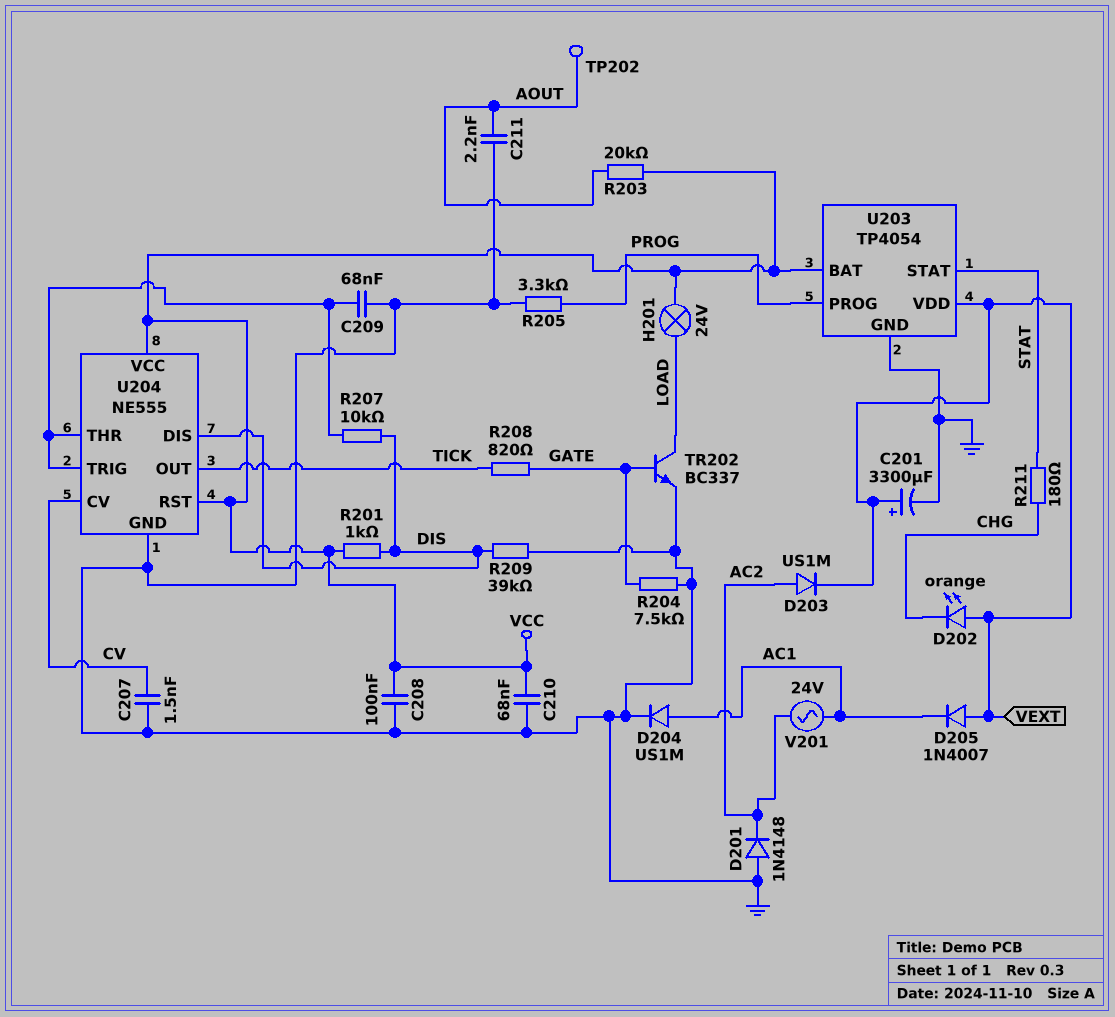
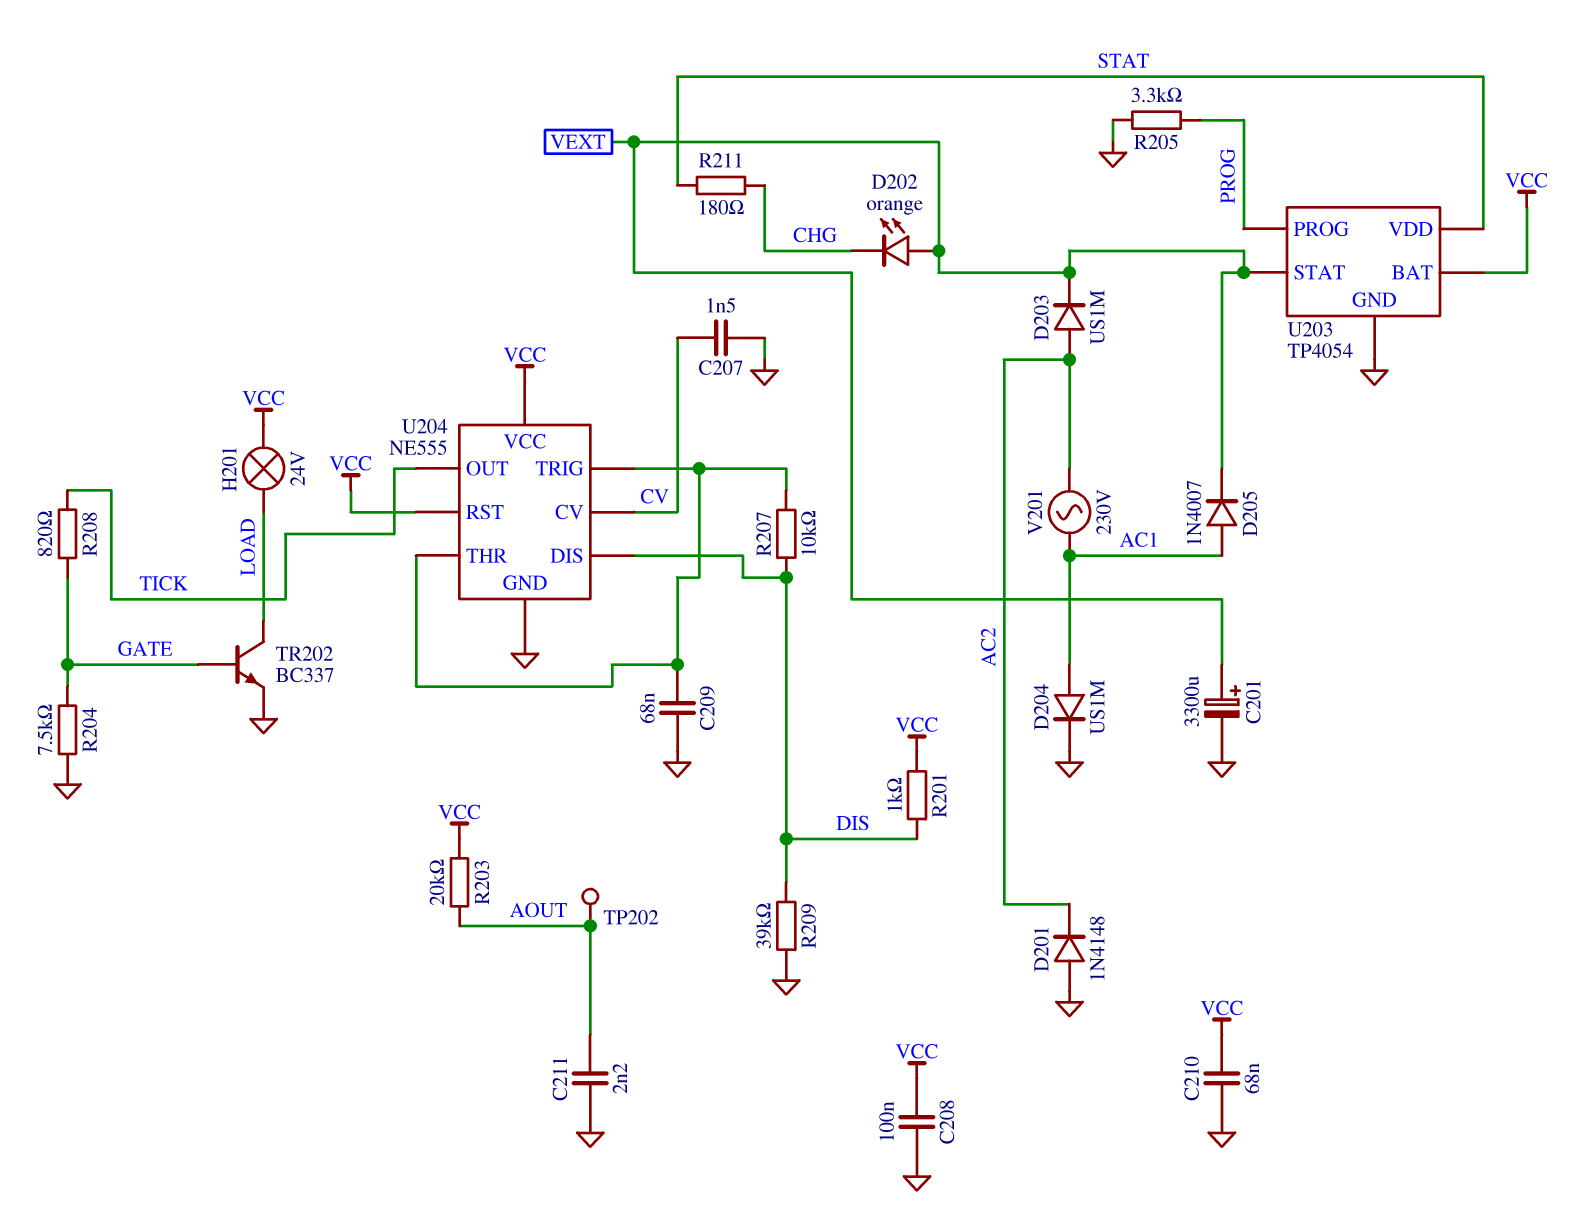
D205: diode 1N4007 (A VEXT, K AC1) -> diode 1N4007 (A AC1, K VEXT)
U203 pin STAT: STAT -> VEXT
U203 pin VDD: VEXT -> STAT
V201: AC 24V (AC1, AC2) -> AC 230V (AC1, AC2)

